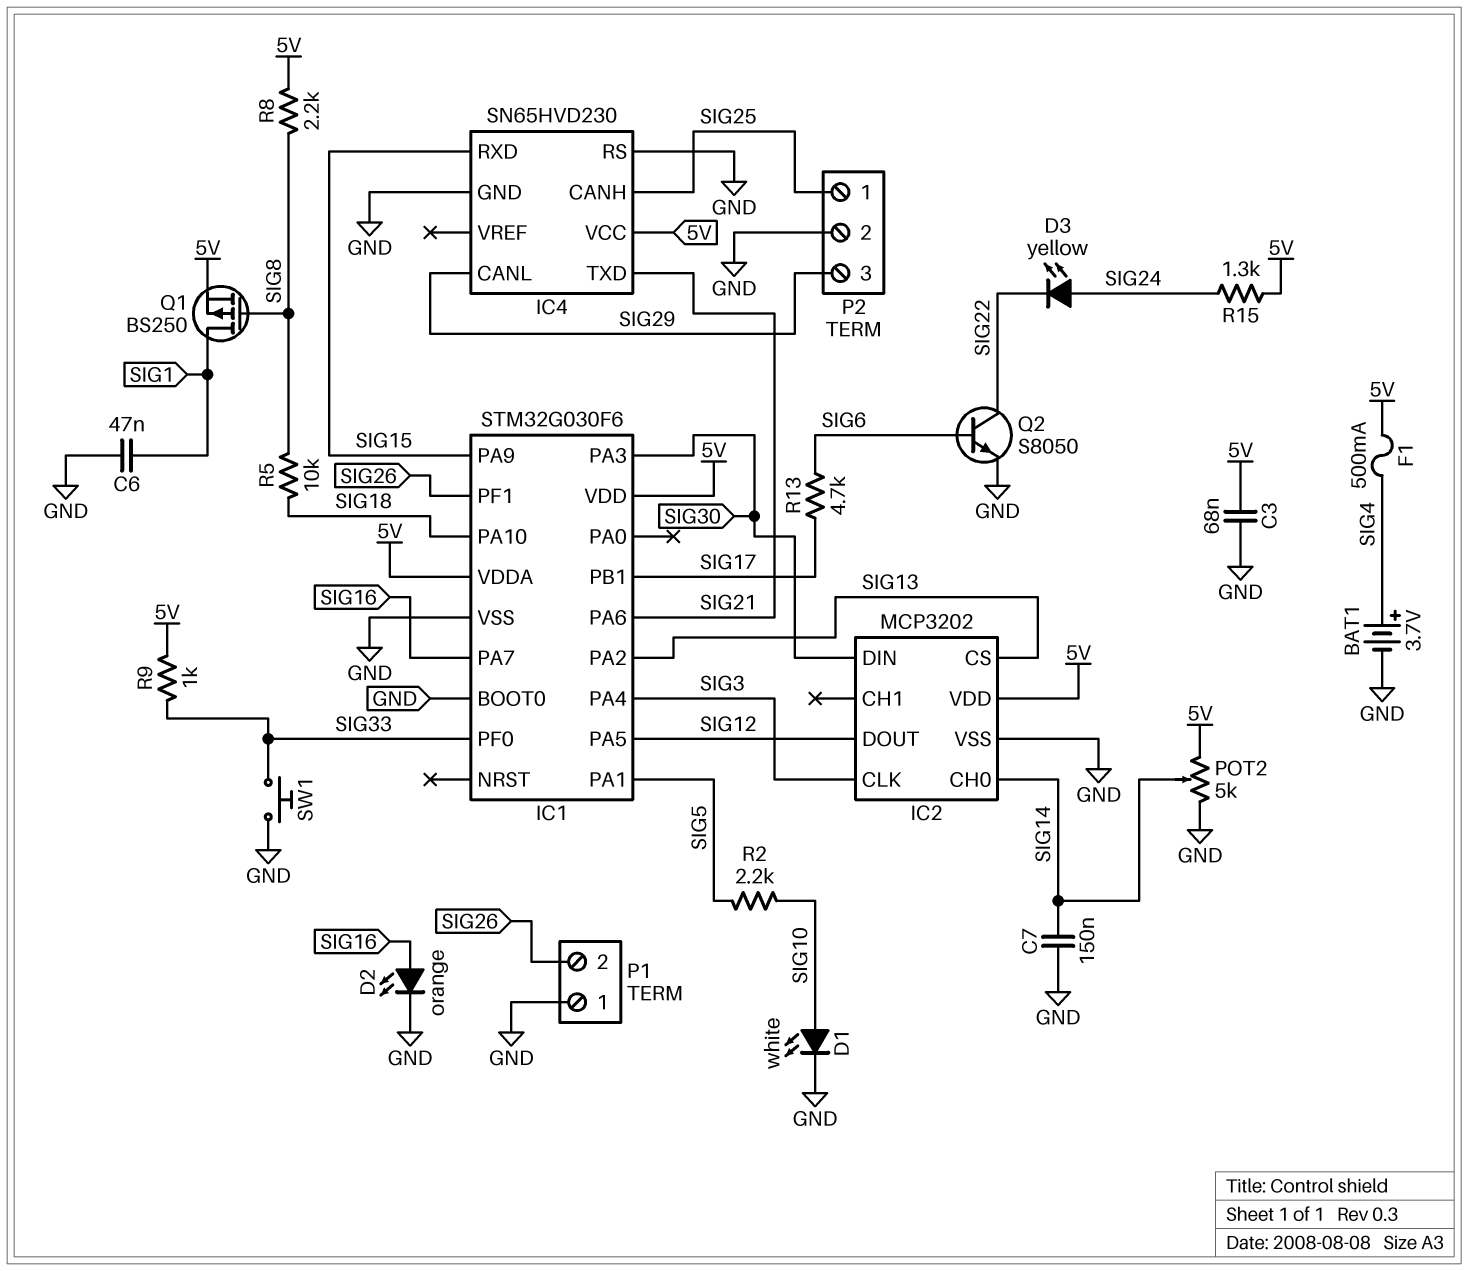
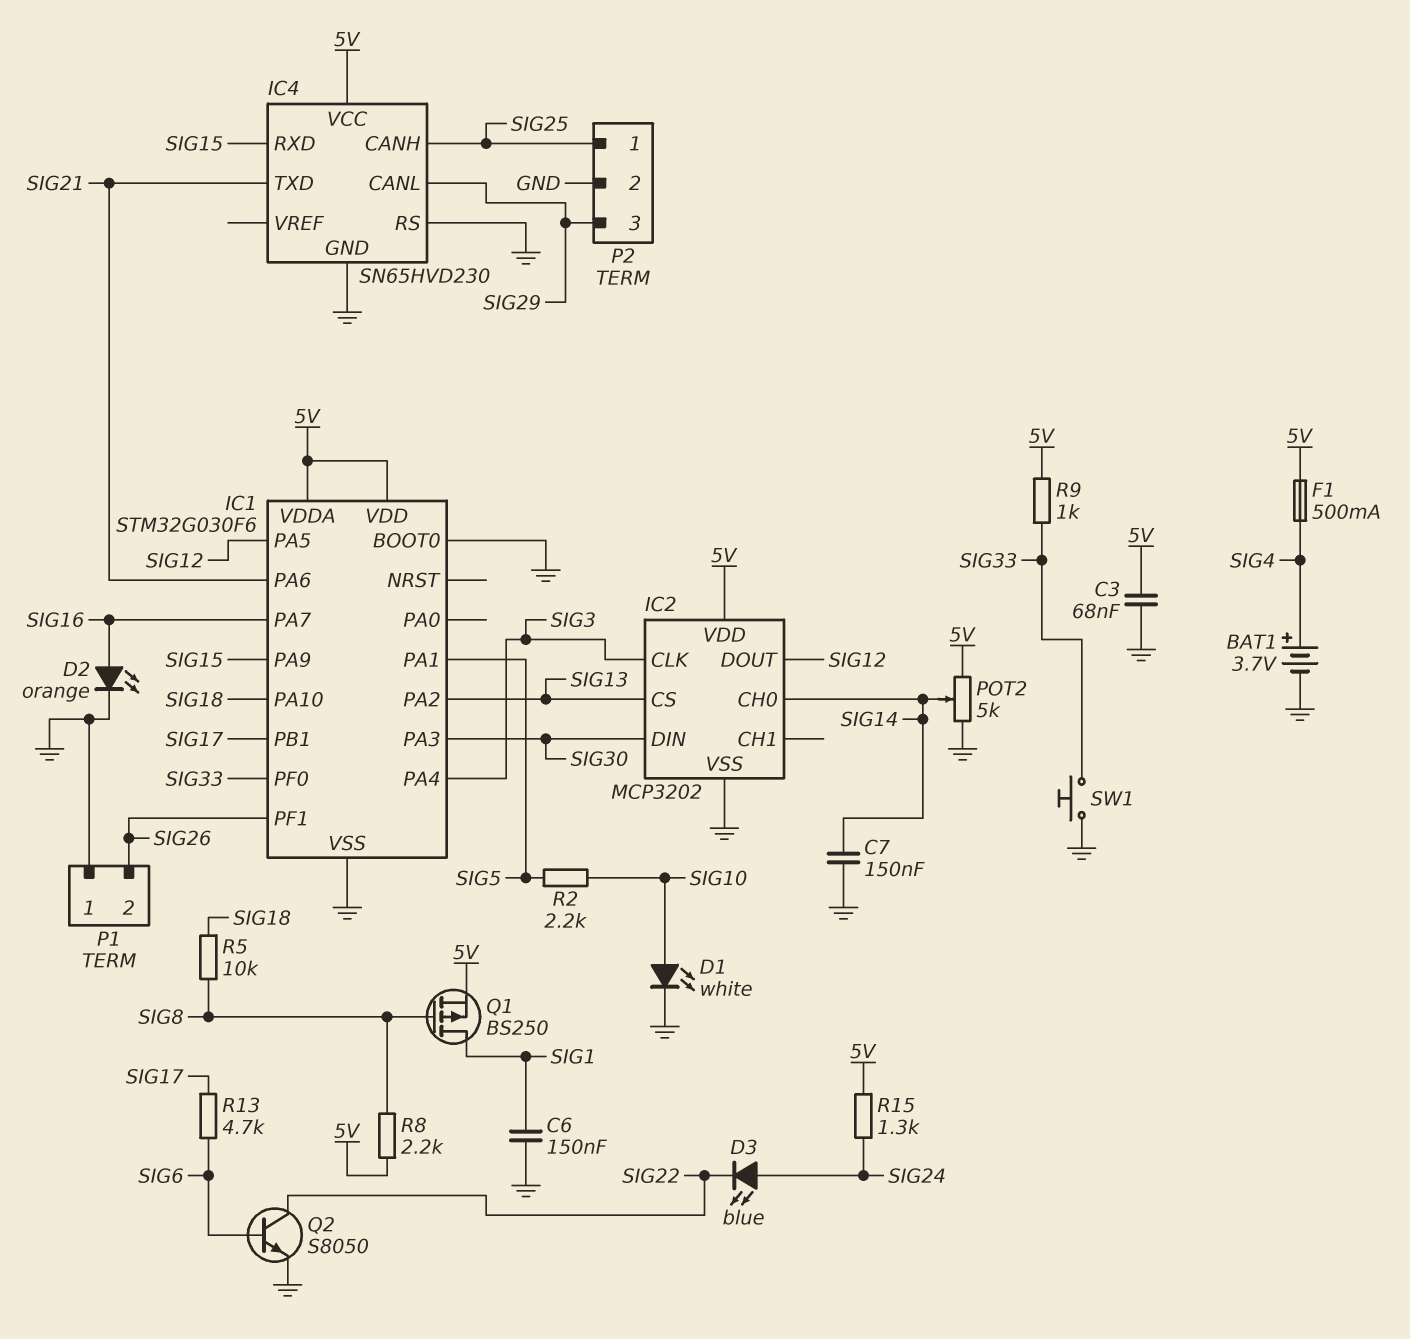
C6: 47nF (GND, SIG1) -> 150nF (GND, SIG1)
D3: LED yellow (A SIG24, K SIG22) -> LED blue (A SIG24, K SIG22)

